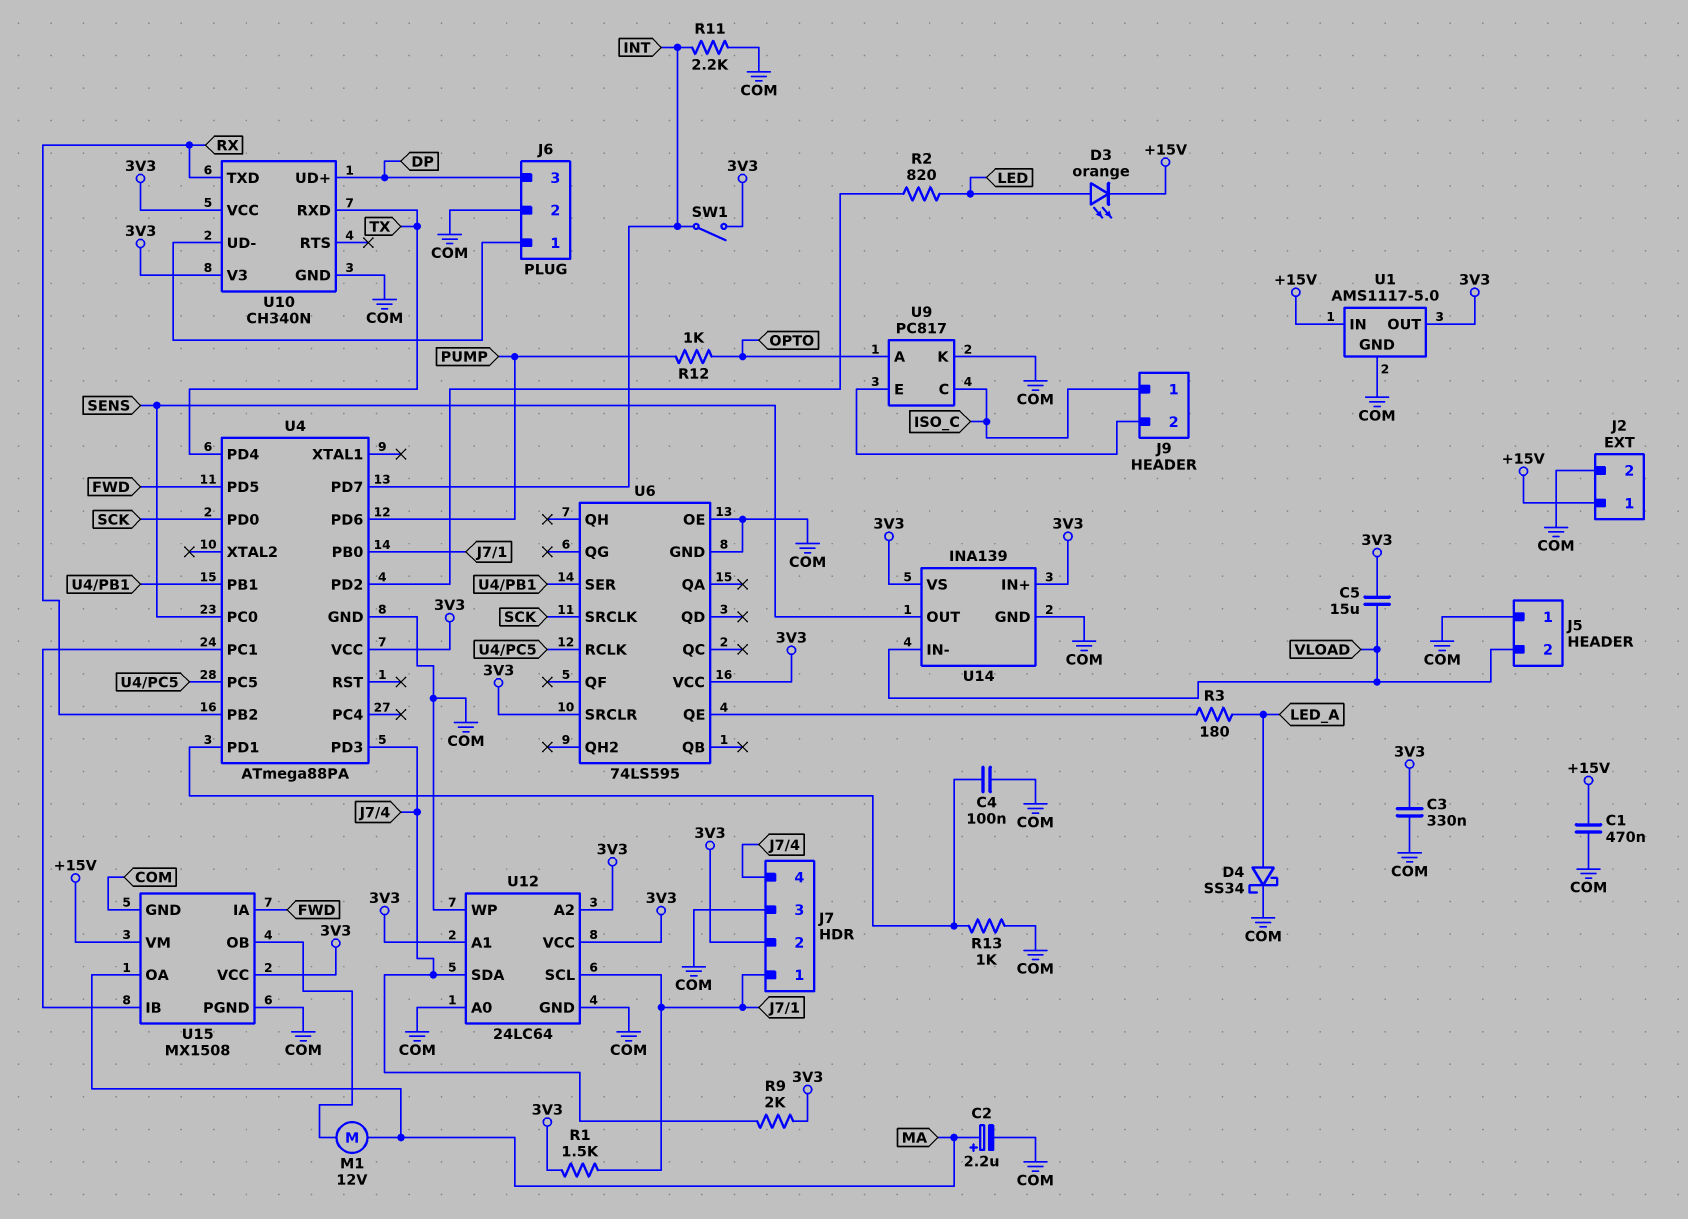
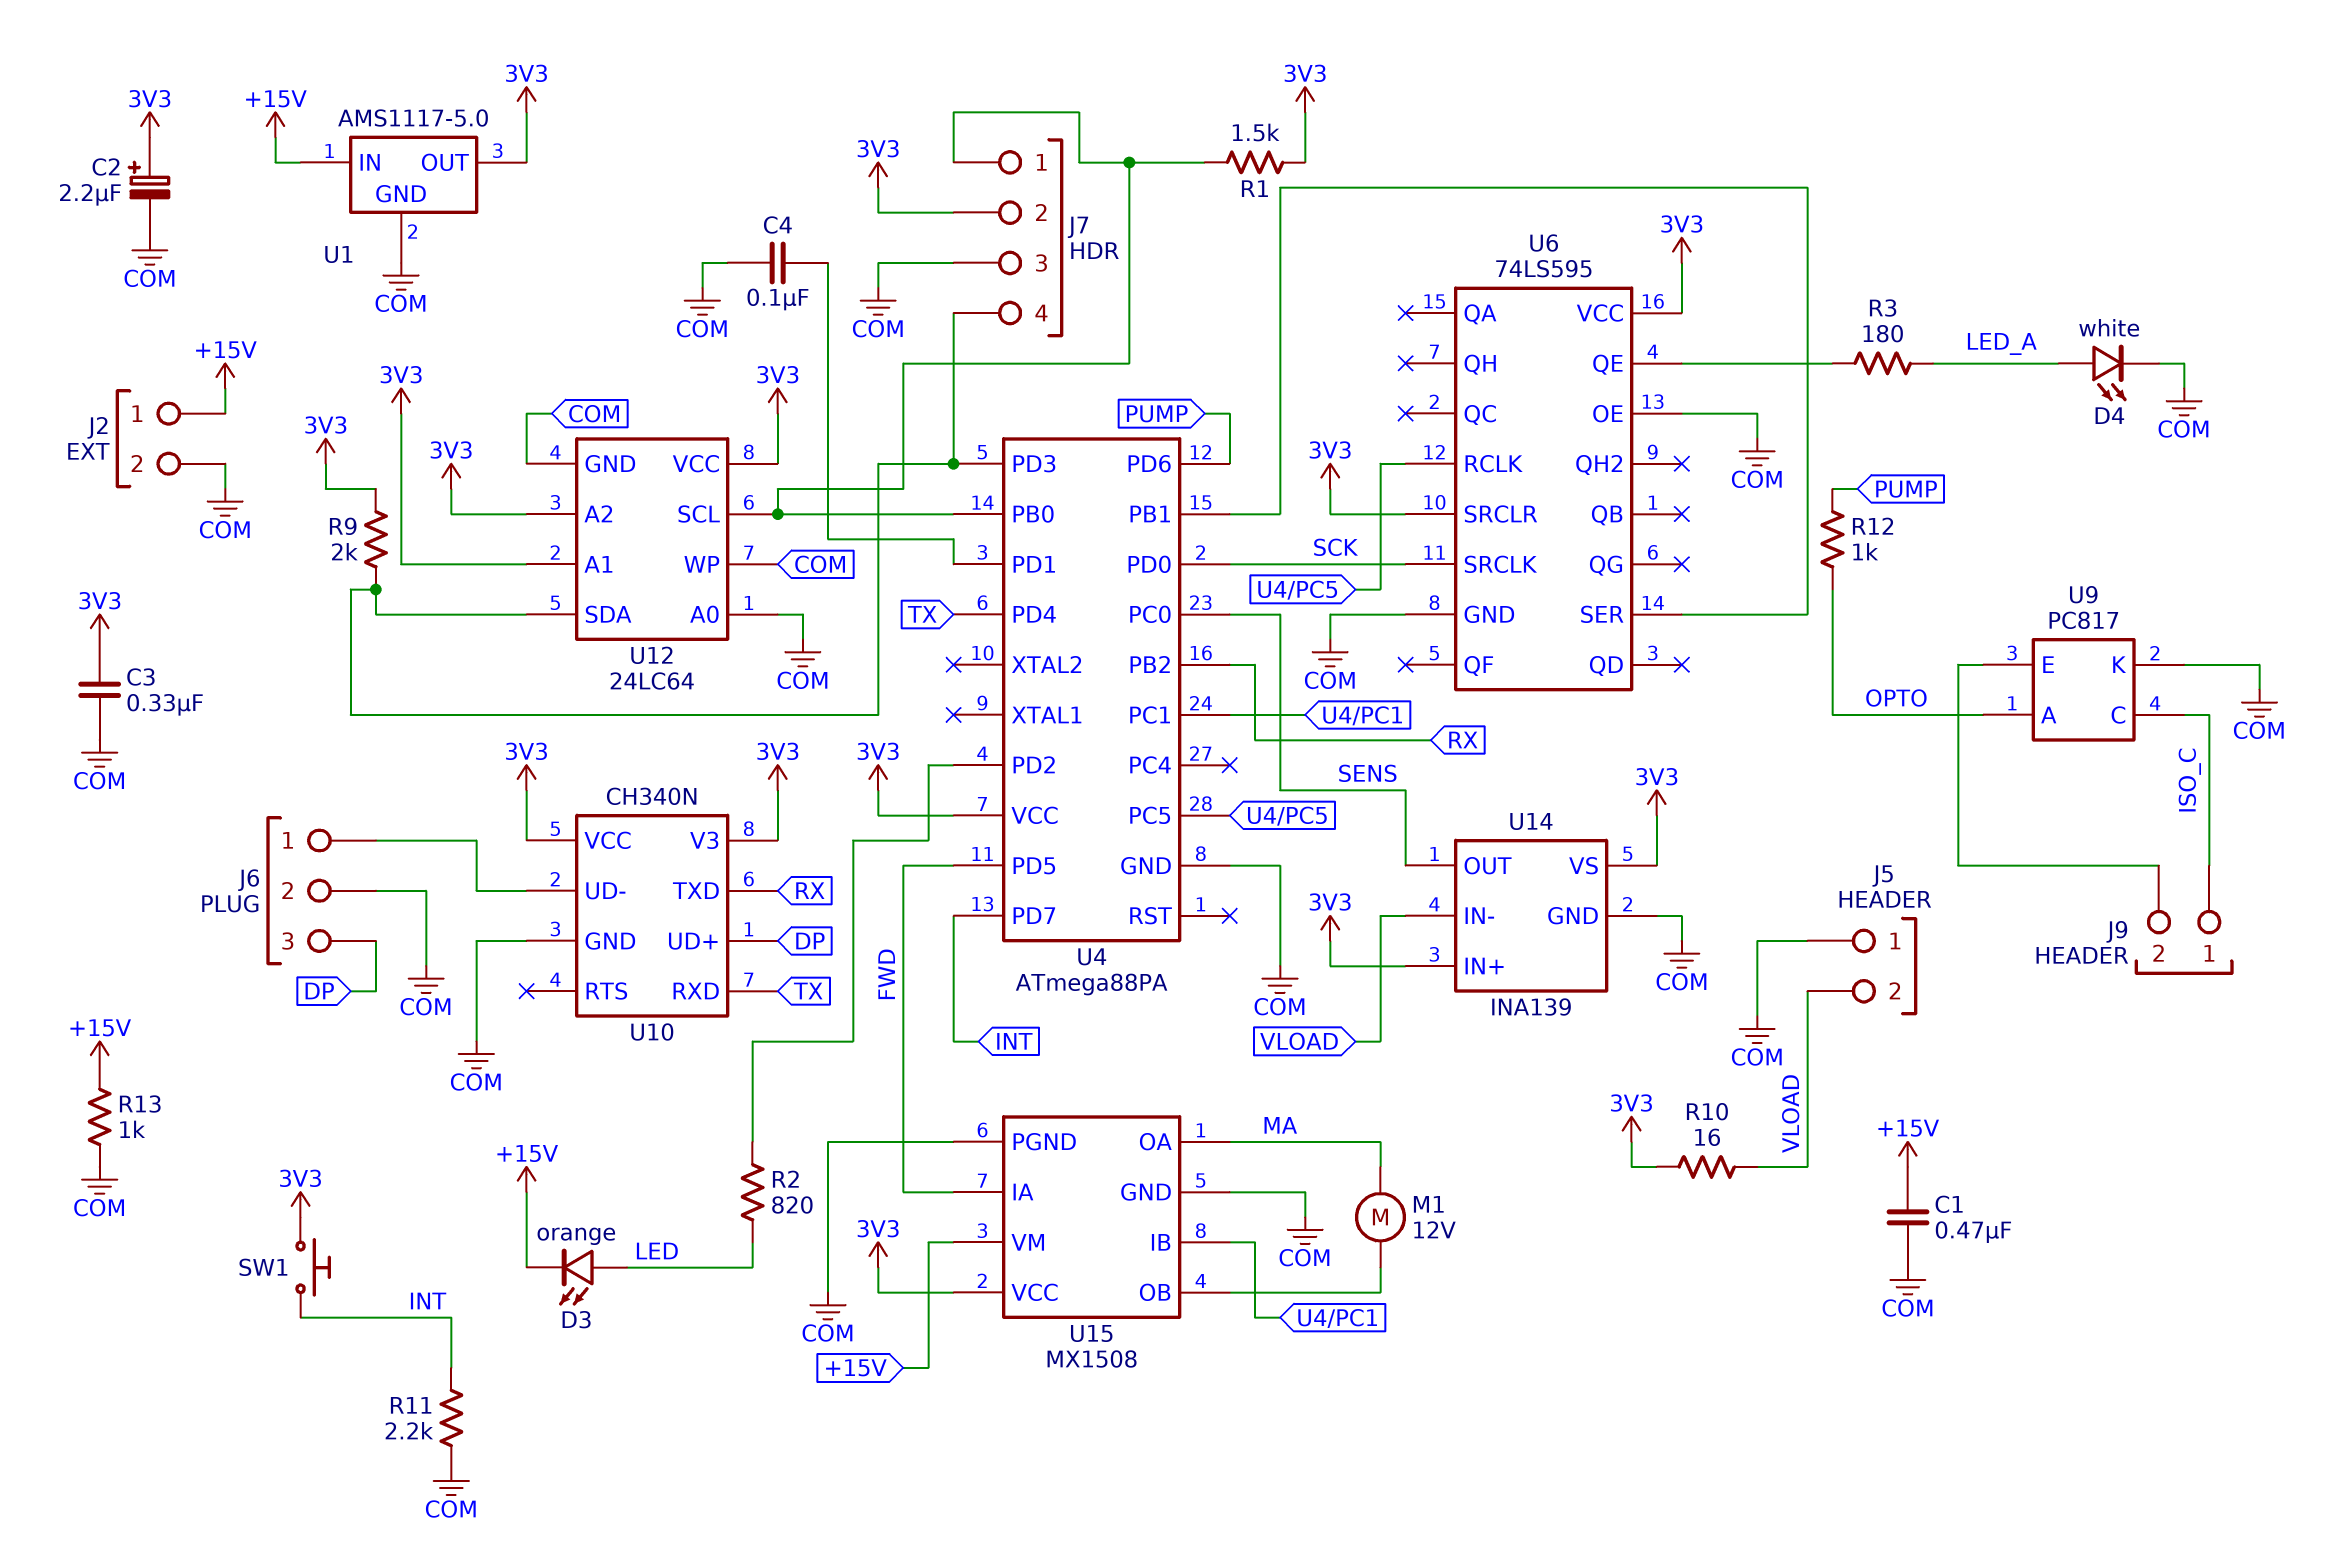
C2: 2.2uF (plus MA, minus COM) -> 2.2uF (plus 3V3, minus COM)
C5: 15uF (3V3, VLOAD) -> none
D4: schottky SS34 (A LED_A, K COM) -> LED white (A LED_A, K COM)
R10: none -> 16 (3V3, VLOAD)
R13: 1k (COM, U4/PD1) -> 1k (+15V, COM)
SW1: switch (3V3, INT) -> button (3V3, INT)

